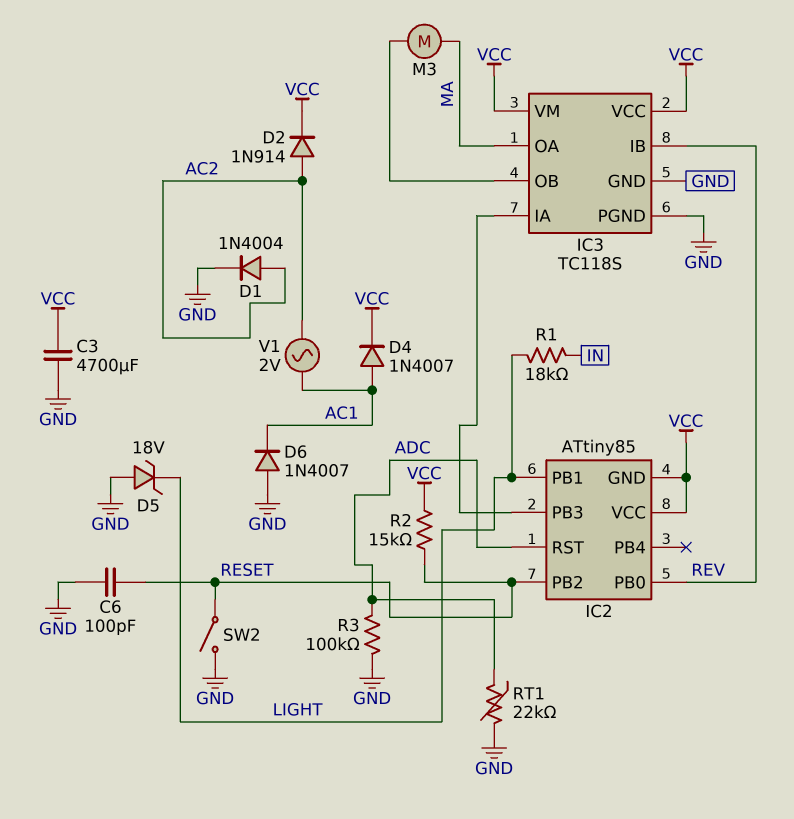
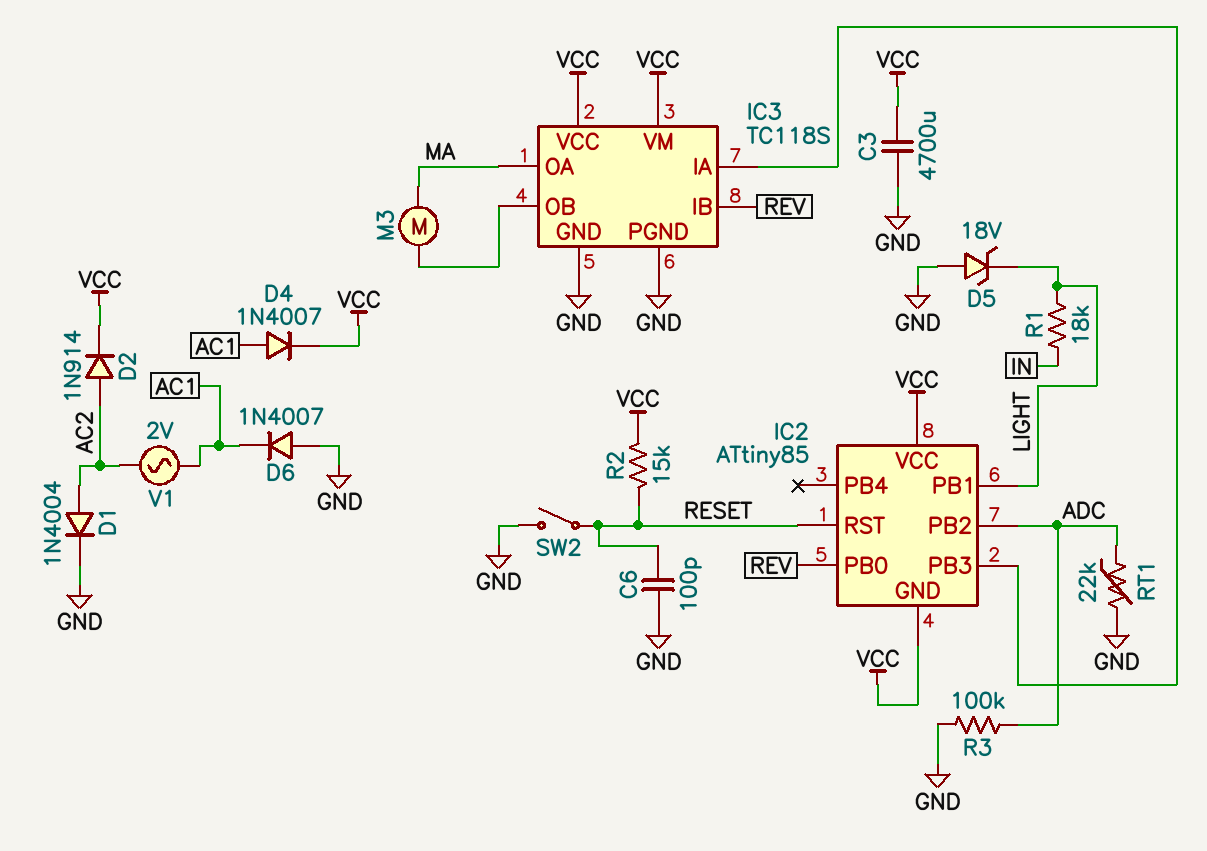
IC2 pin PB2: RESET -> ADC
IC2 pin RST: ADC -> RESET

